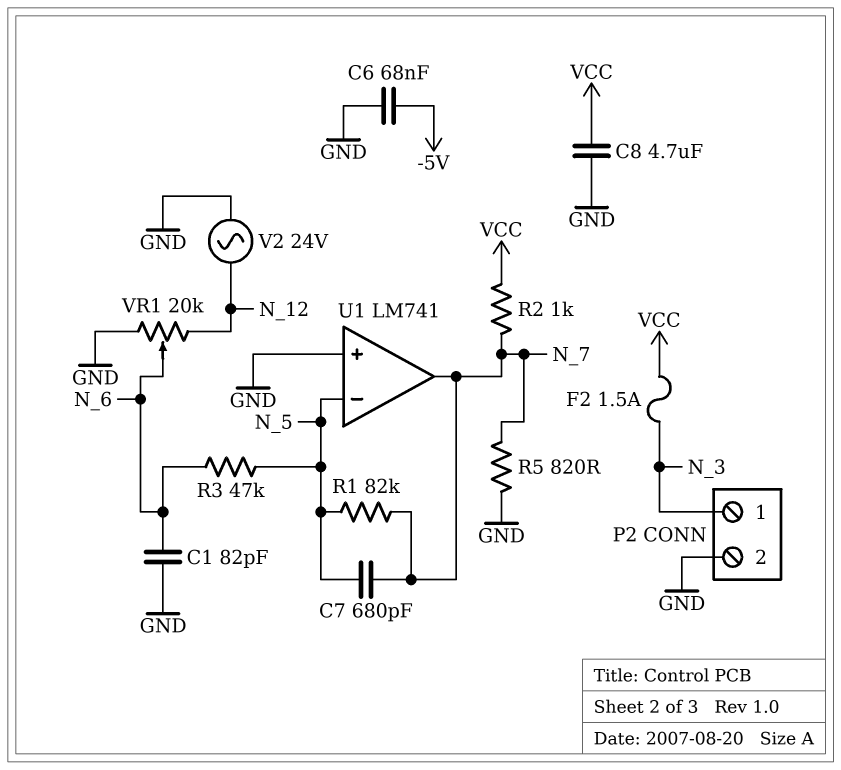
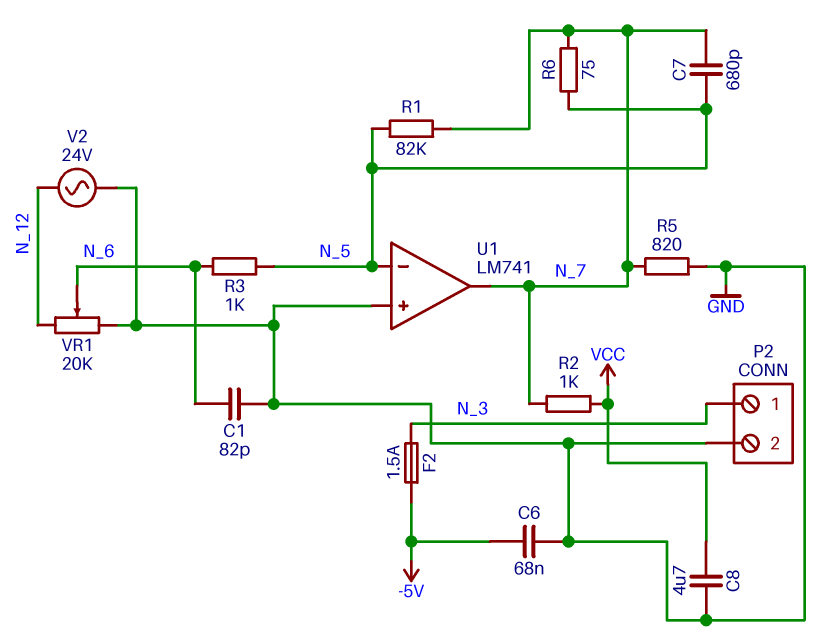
F2: 1.5A (N_3, VCC) -> 1.5A (-5V, N_3)
R3: 47k (N_5, N_6) -> 1k (N_5, N_6)
R6: none -> 75 (N_5, N_7)

